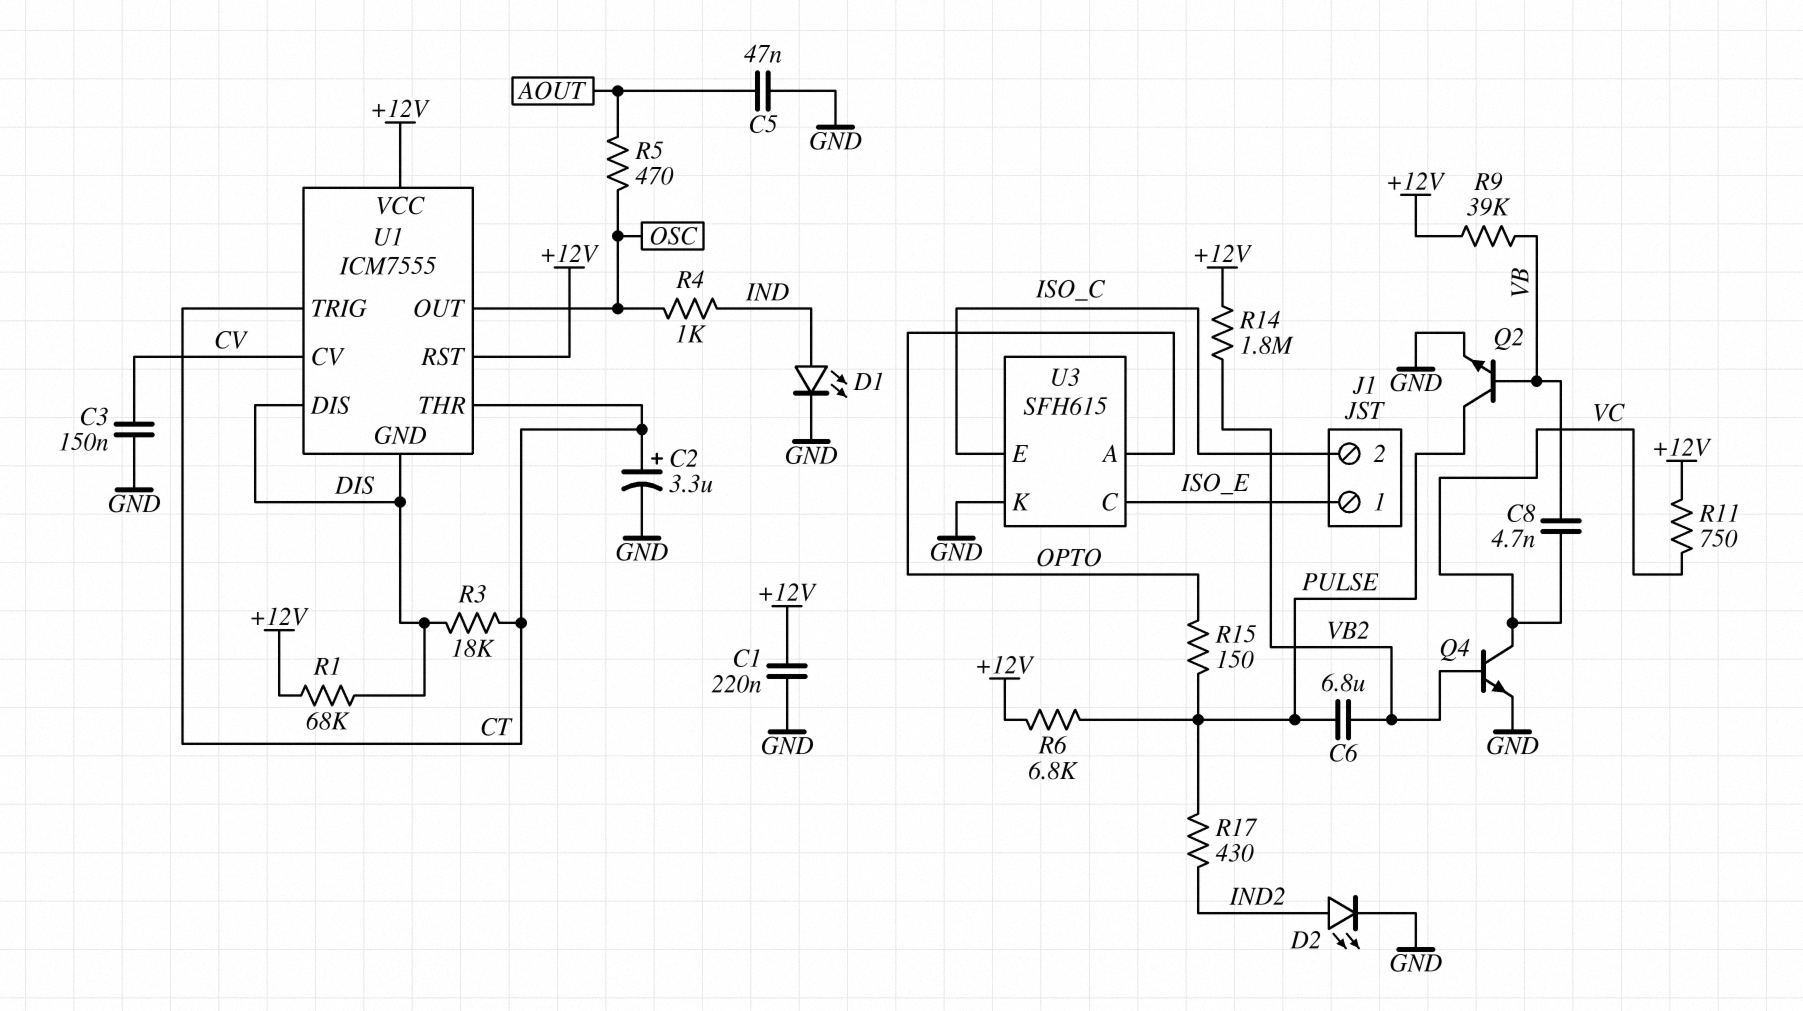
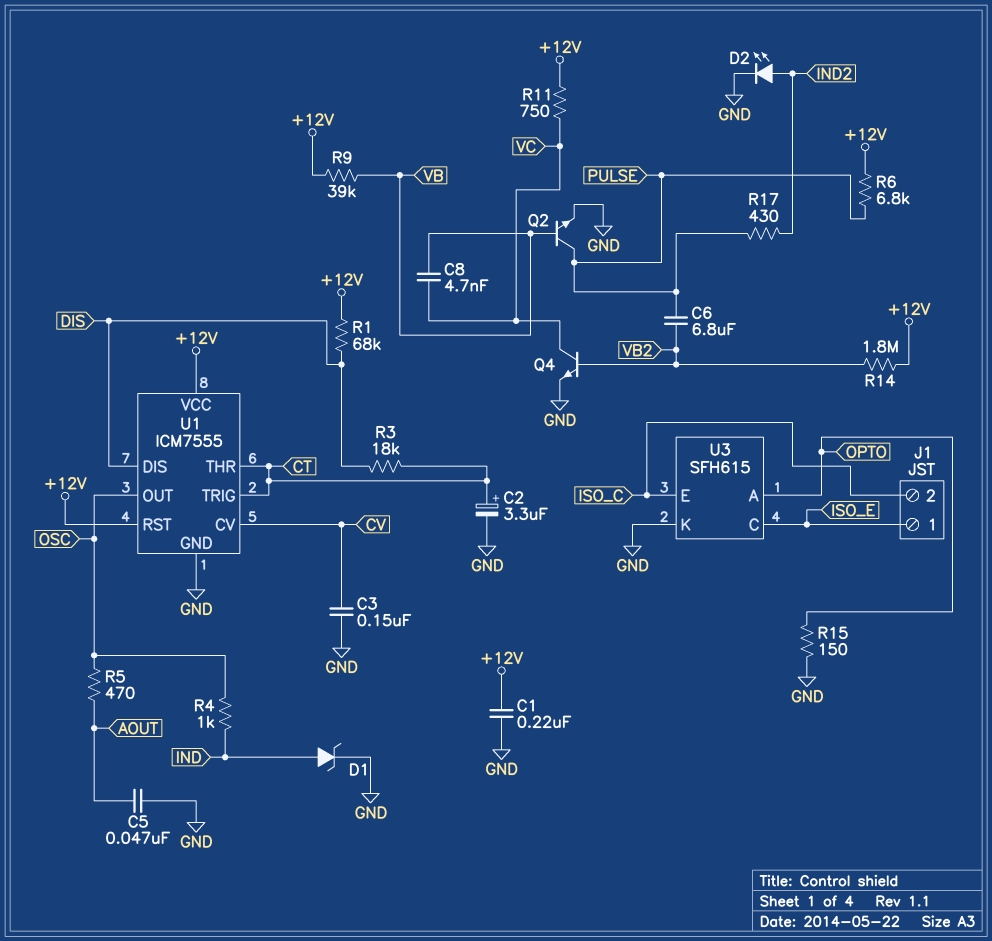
D1: LED (A IND, K GND) -> zener (A IND, K GND)
R15: 150 (OPTO, PULSE) -> 150 (GND, OPTO)
U1 pin GND: DIS -> GND

